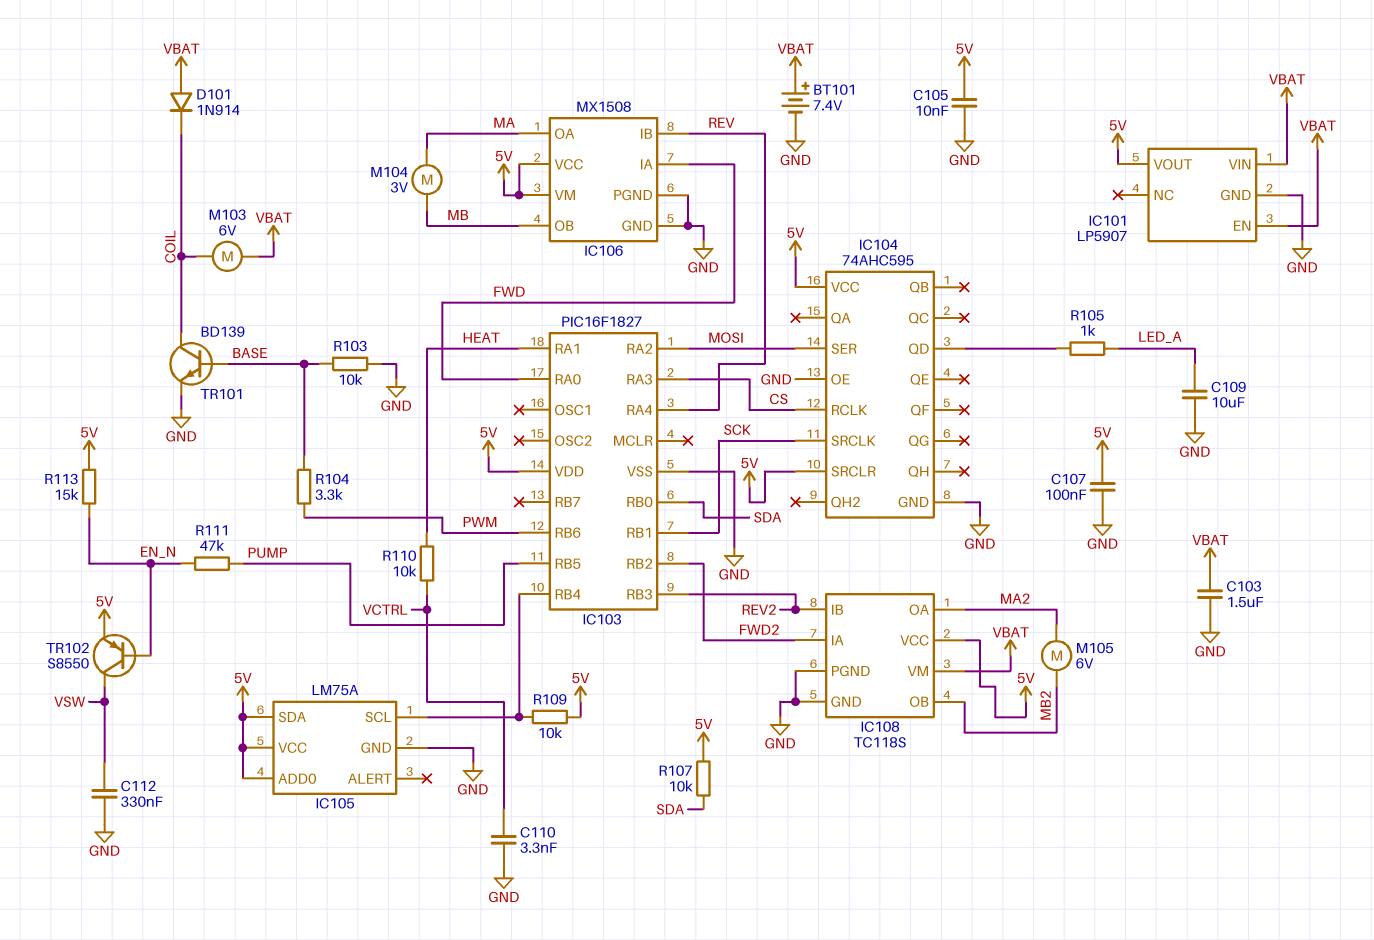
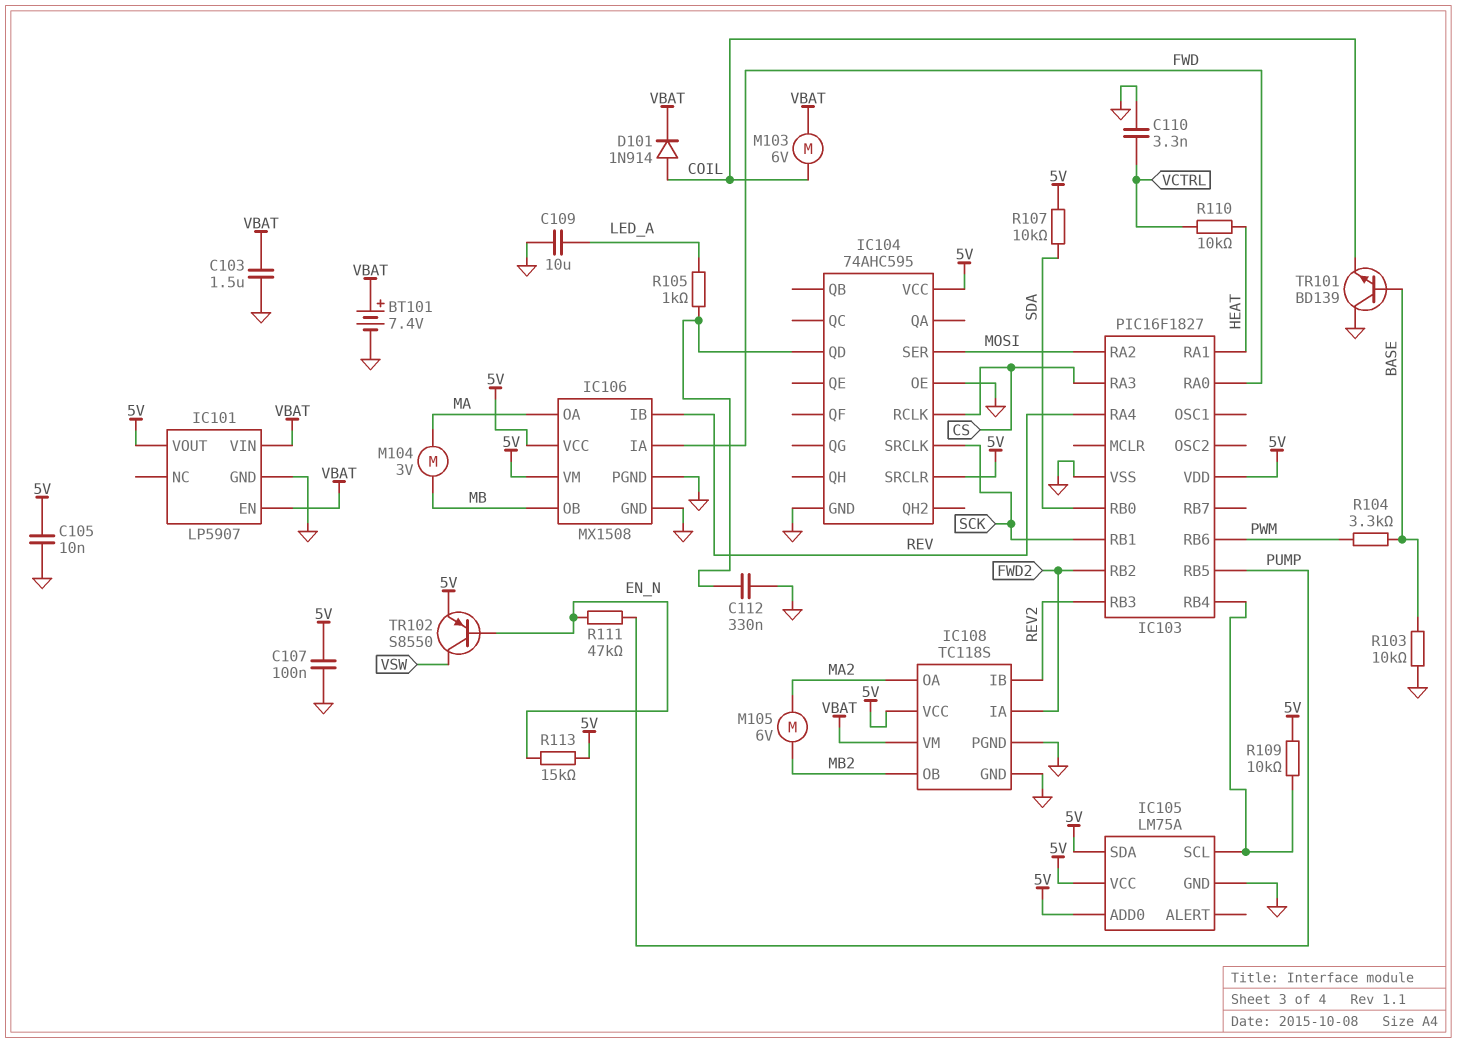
C112: 330nF (GND, VSW) -> 330nF (GND, IC104/QD)
D101: diode 1N914 (A VBAT, K COIL) -> diode 1N914 (A COIL, K VBAT)
TR101: NPN BD139 (B BASE, C COIL, E GND) -> NPN BD139 (B BASE, C GND, E COIL)

